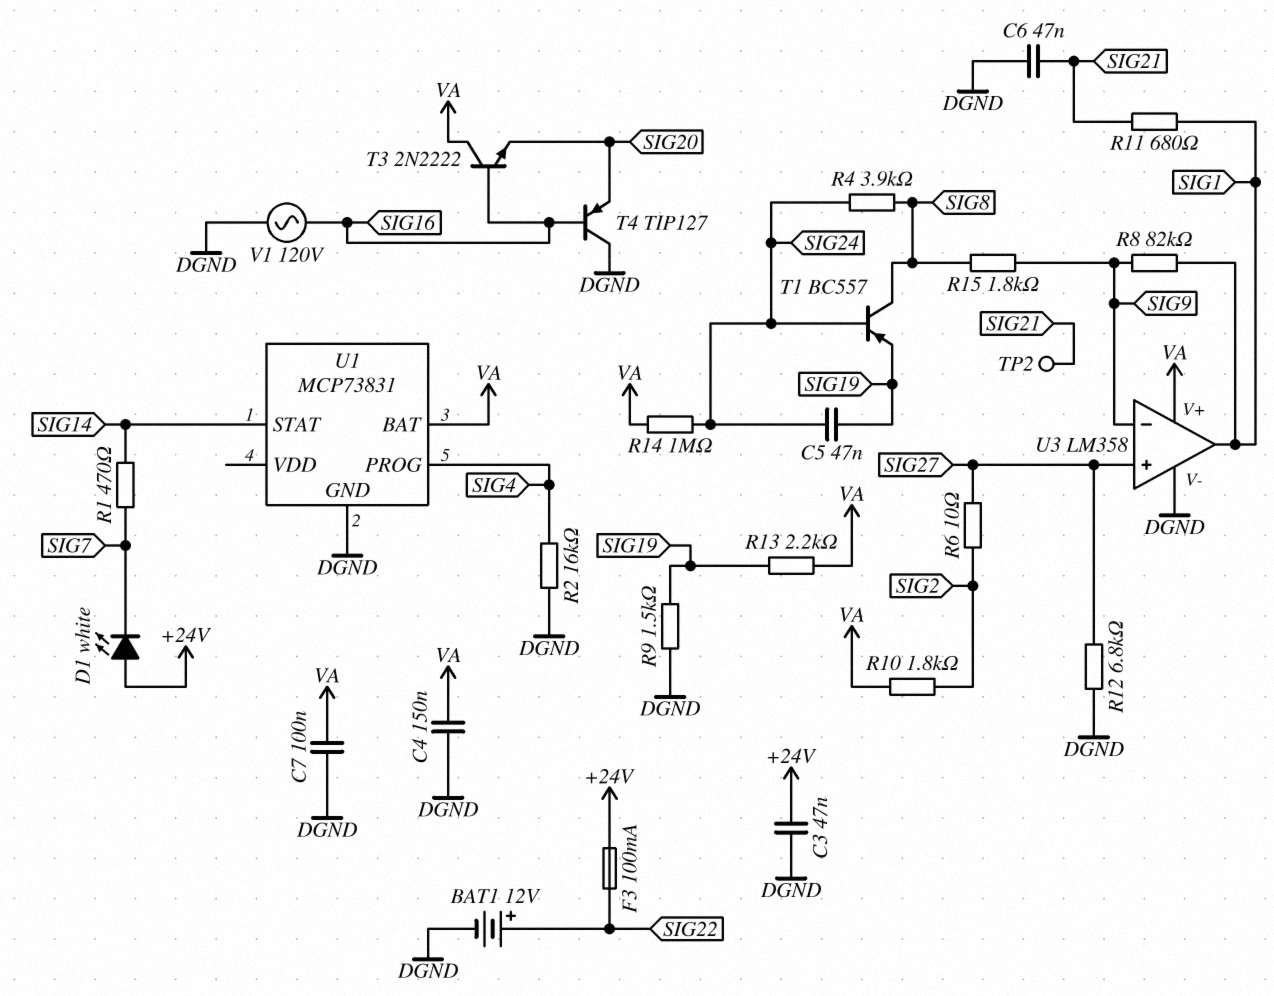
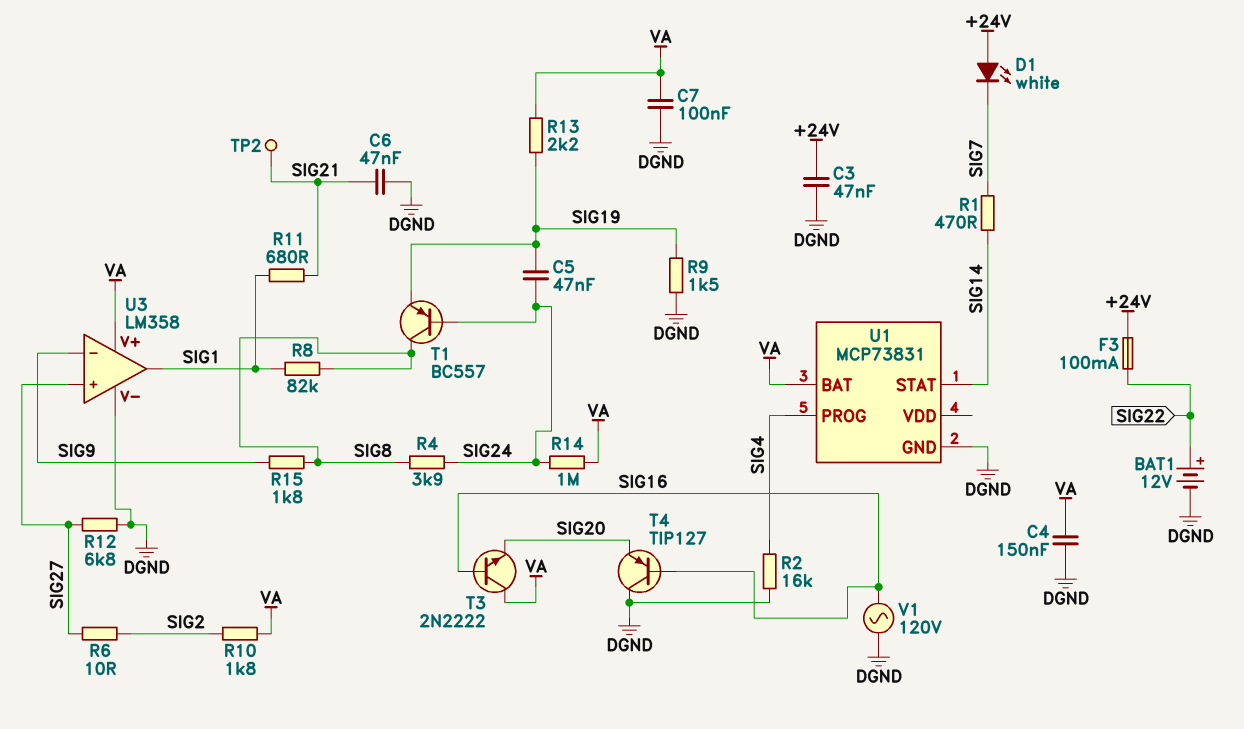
R8: 82k (SIG1, SIG9) -> 82k (SIG1, SIG8)

